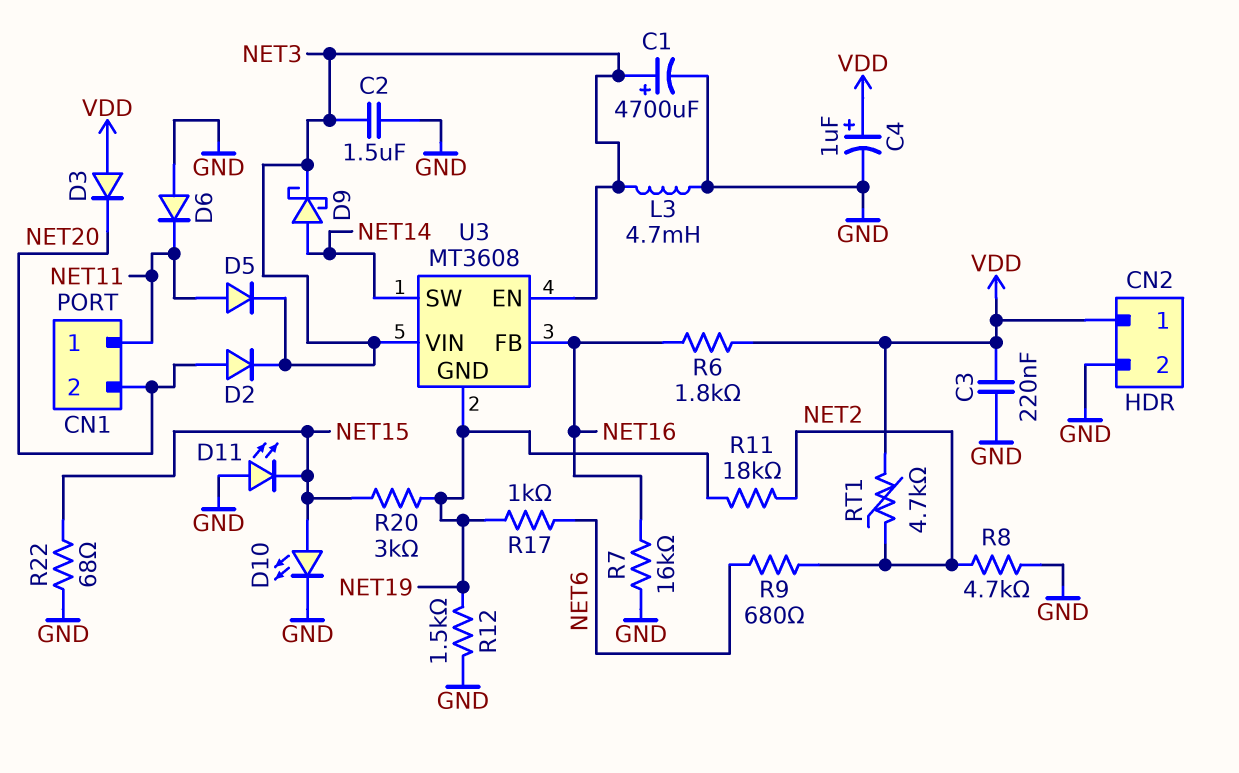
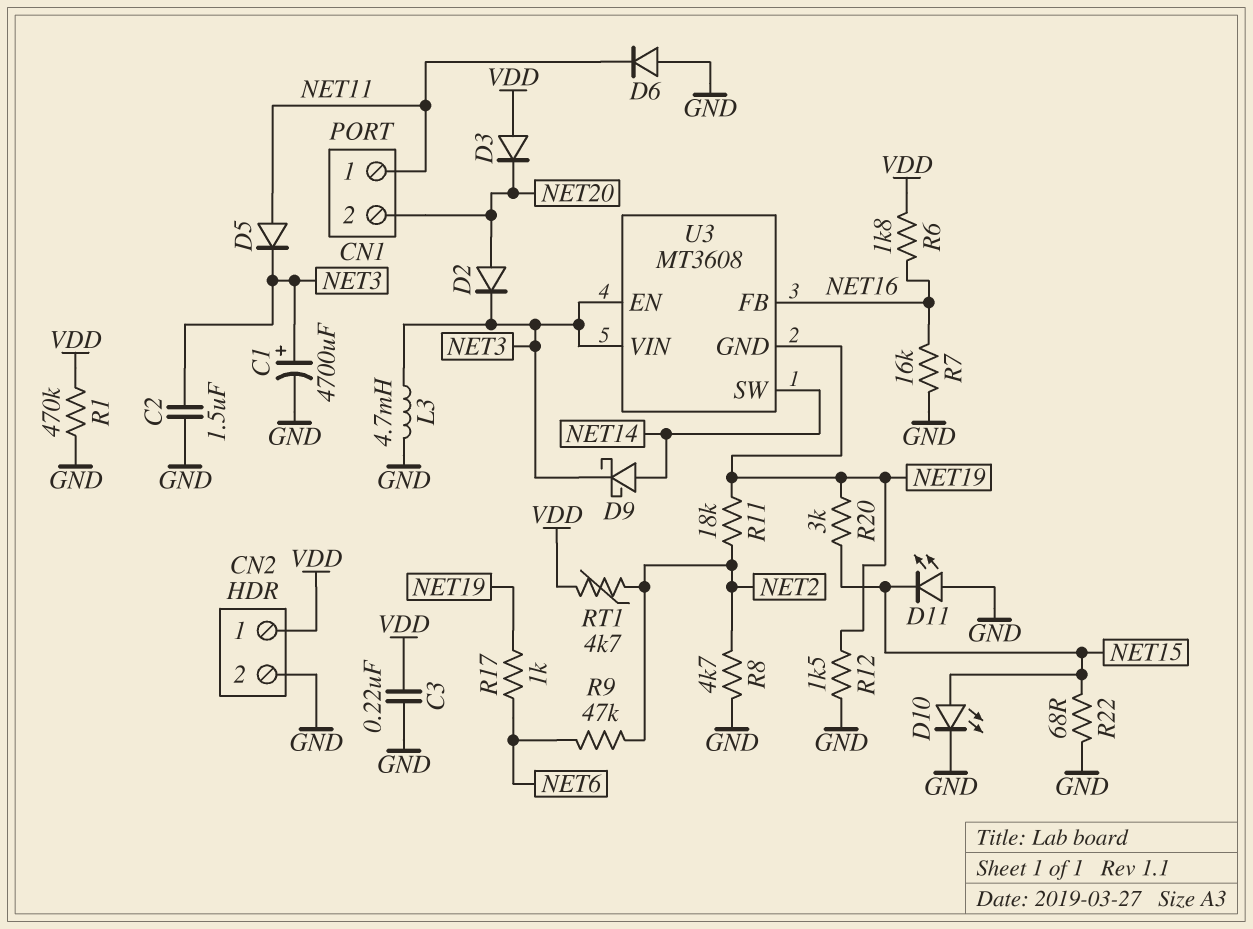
C4: 1uF (plus VDD, minus GND) -> none
R1: none -> 470k (GND, VDD)
R9: 680 (NET2, NET6) -> 47k (NET2, NET6)

